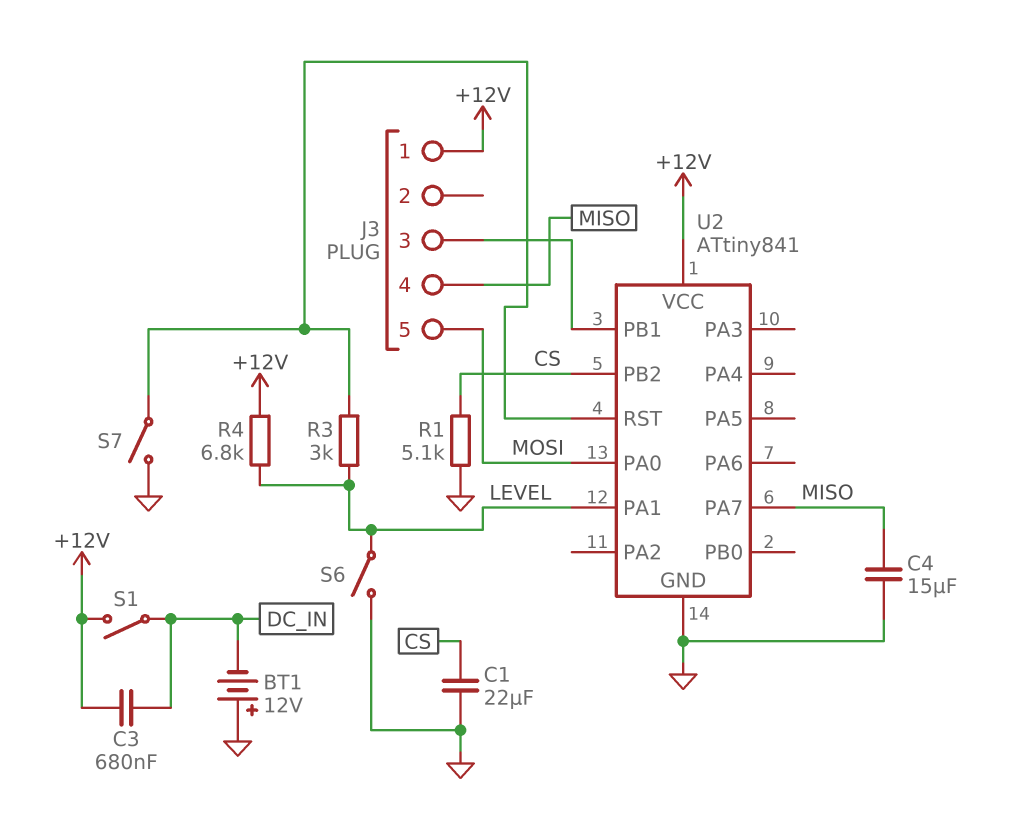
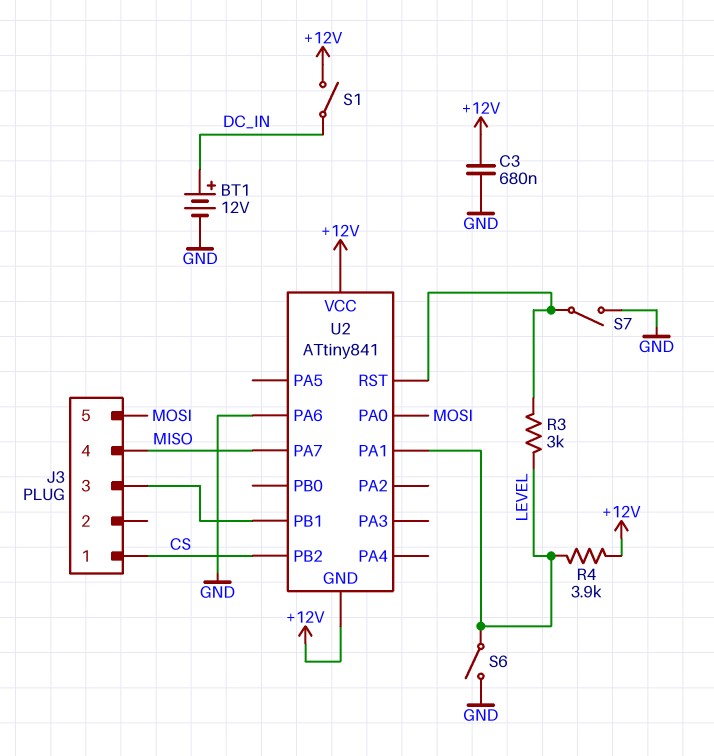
BT1: 12V (plus GND, minus DC_IN) -> 12V (plus DC_IN, minus GND)
C1: 22uF (CS, GND) -> none
C3: 680nF (+12V, DC_IN) -> 680nF (+12V, GND)
C4: 15uF (GND, MISO) -> none
J3 pin 1: +12V -> CS
R1: 5.1k (CS, GND) -> none
R4: 6.8k (+12V, LEVEL) -> 3.9k (+12V, LEVEL)
U2 pin GND: GND -> +12V
U2 pin PA6: none -> GND

